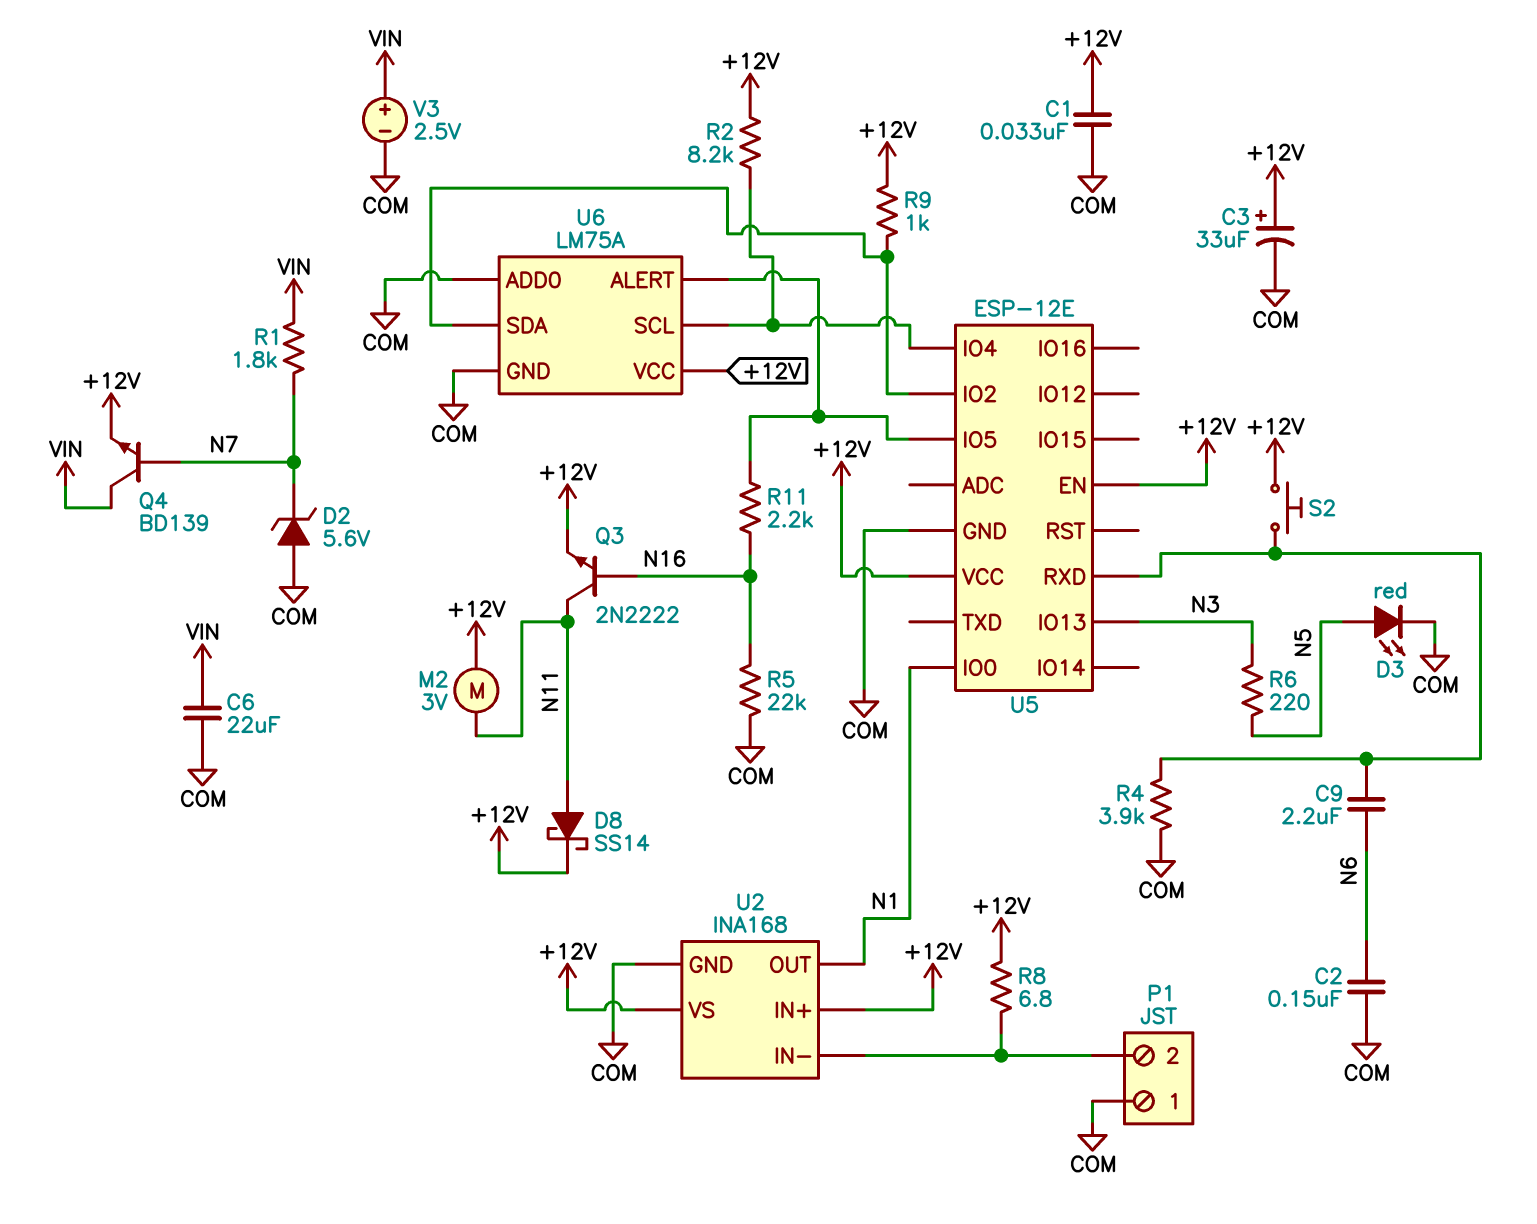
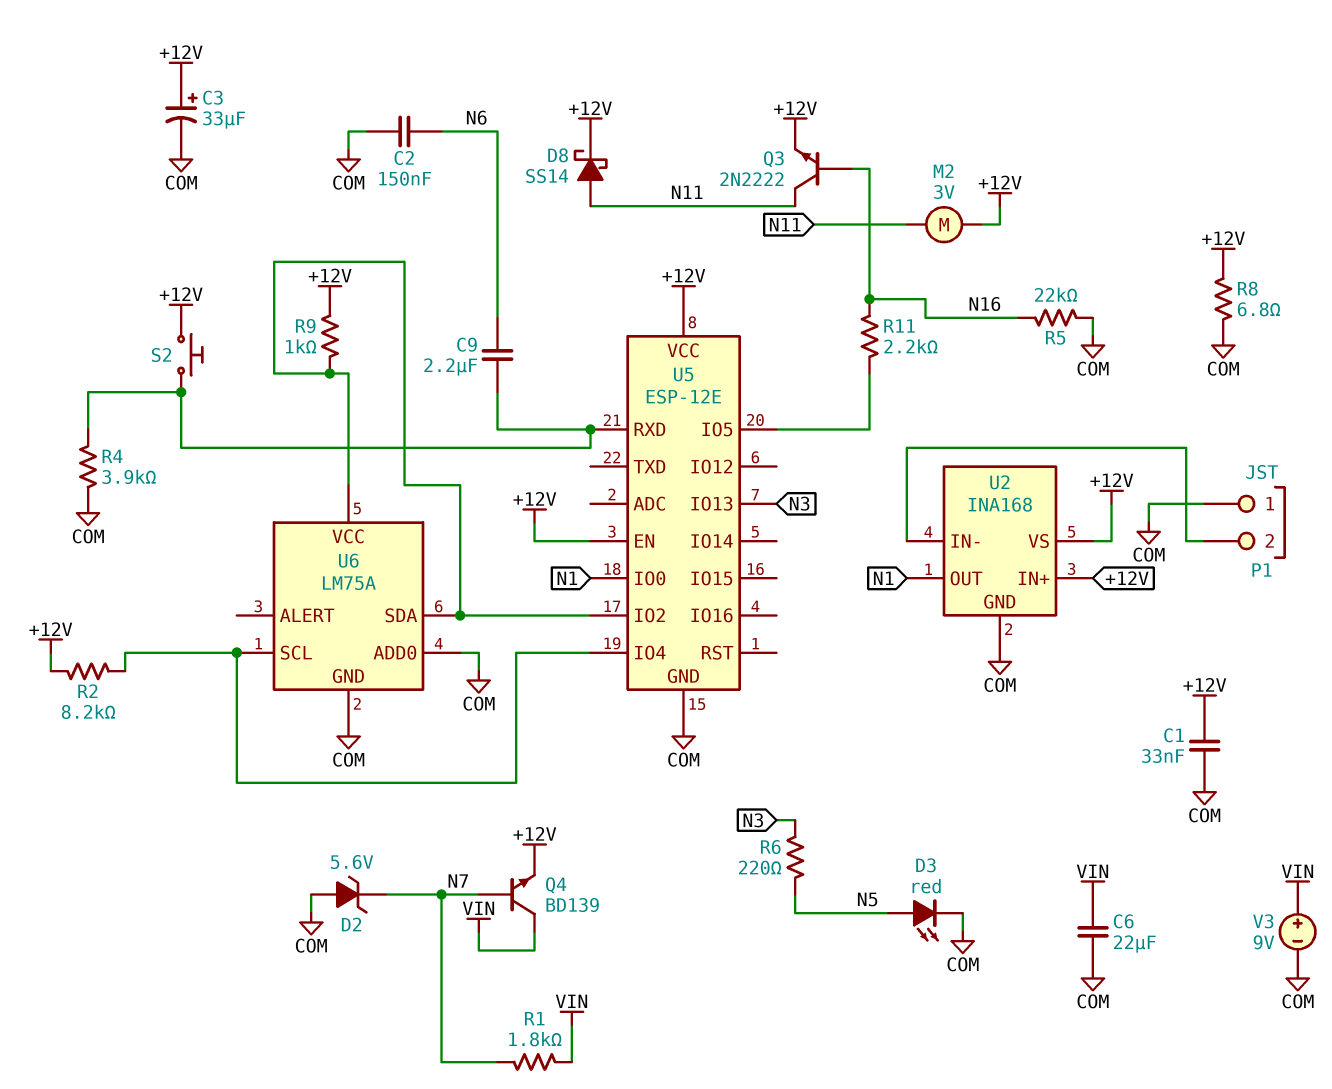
R8: 6.8 (+12V, P1/2) -> 6.8 (+12V, COM)
U6 pin ALERT: U5/IO5 -> none
U6 pin VCC: +12V -> U5/IO2
V3: 2.5V (plus VIN, minus COM) -> 9V (plus VIN, minus COM)

